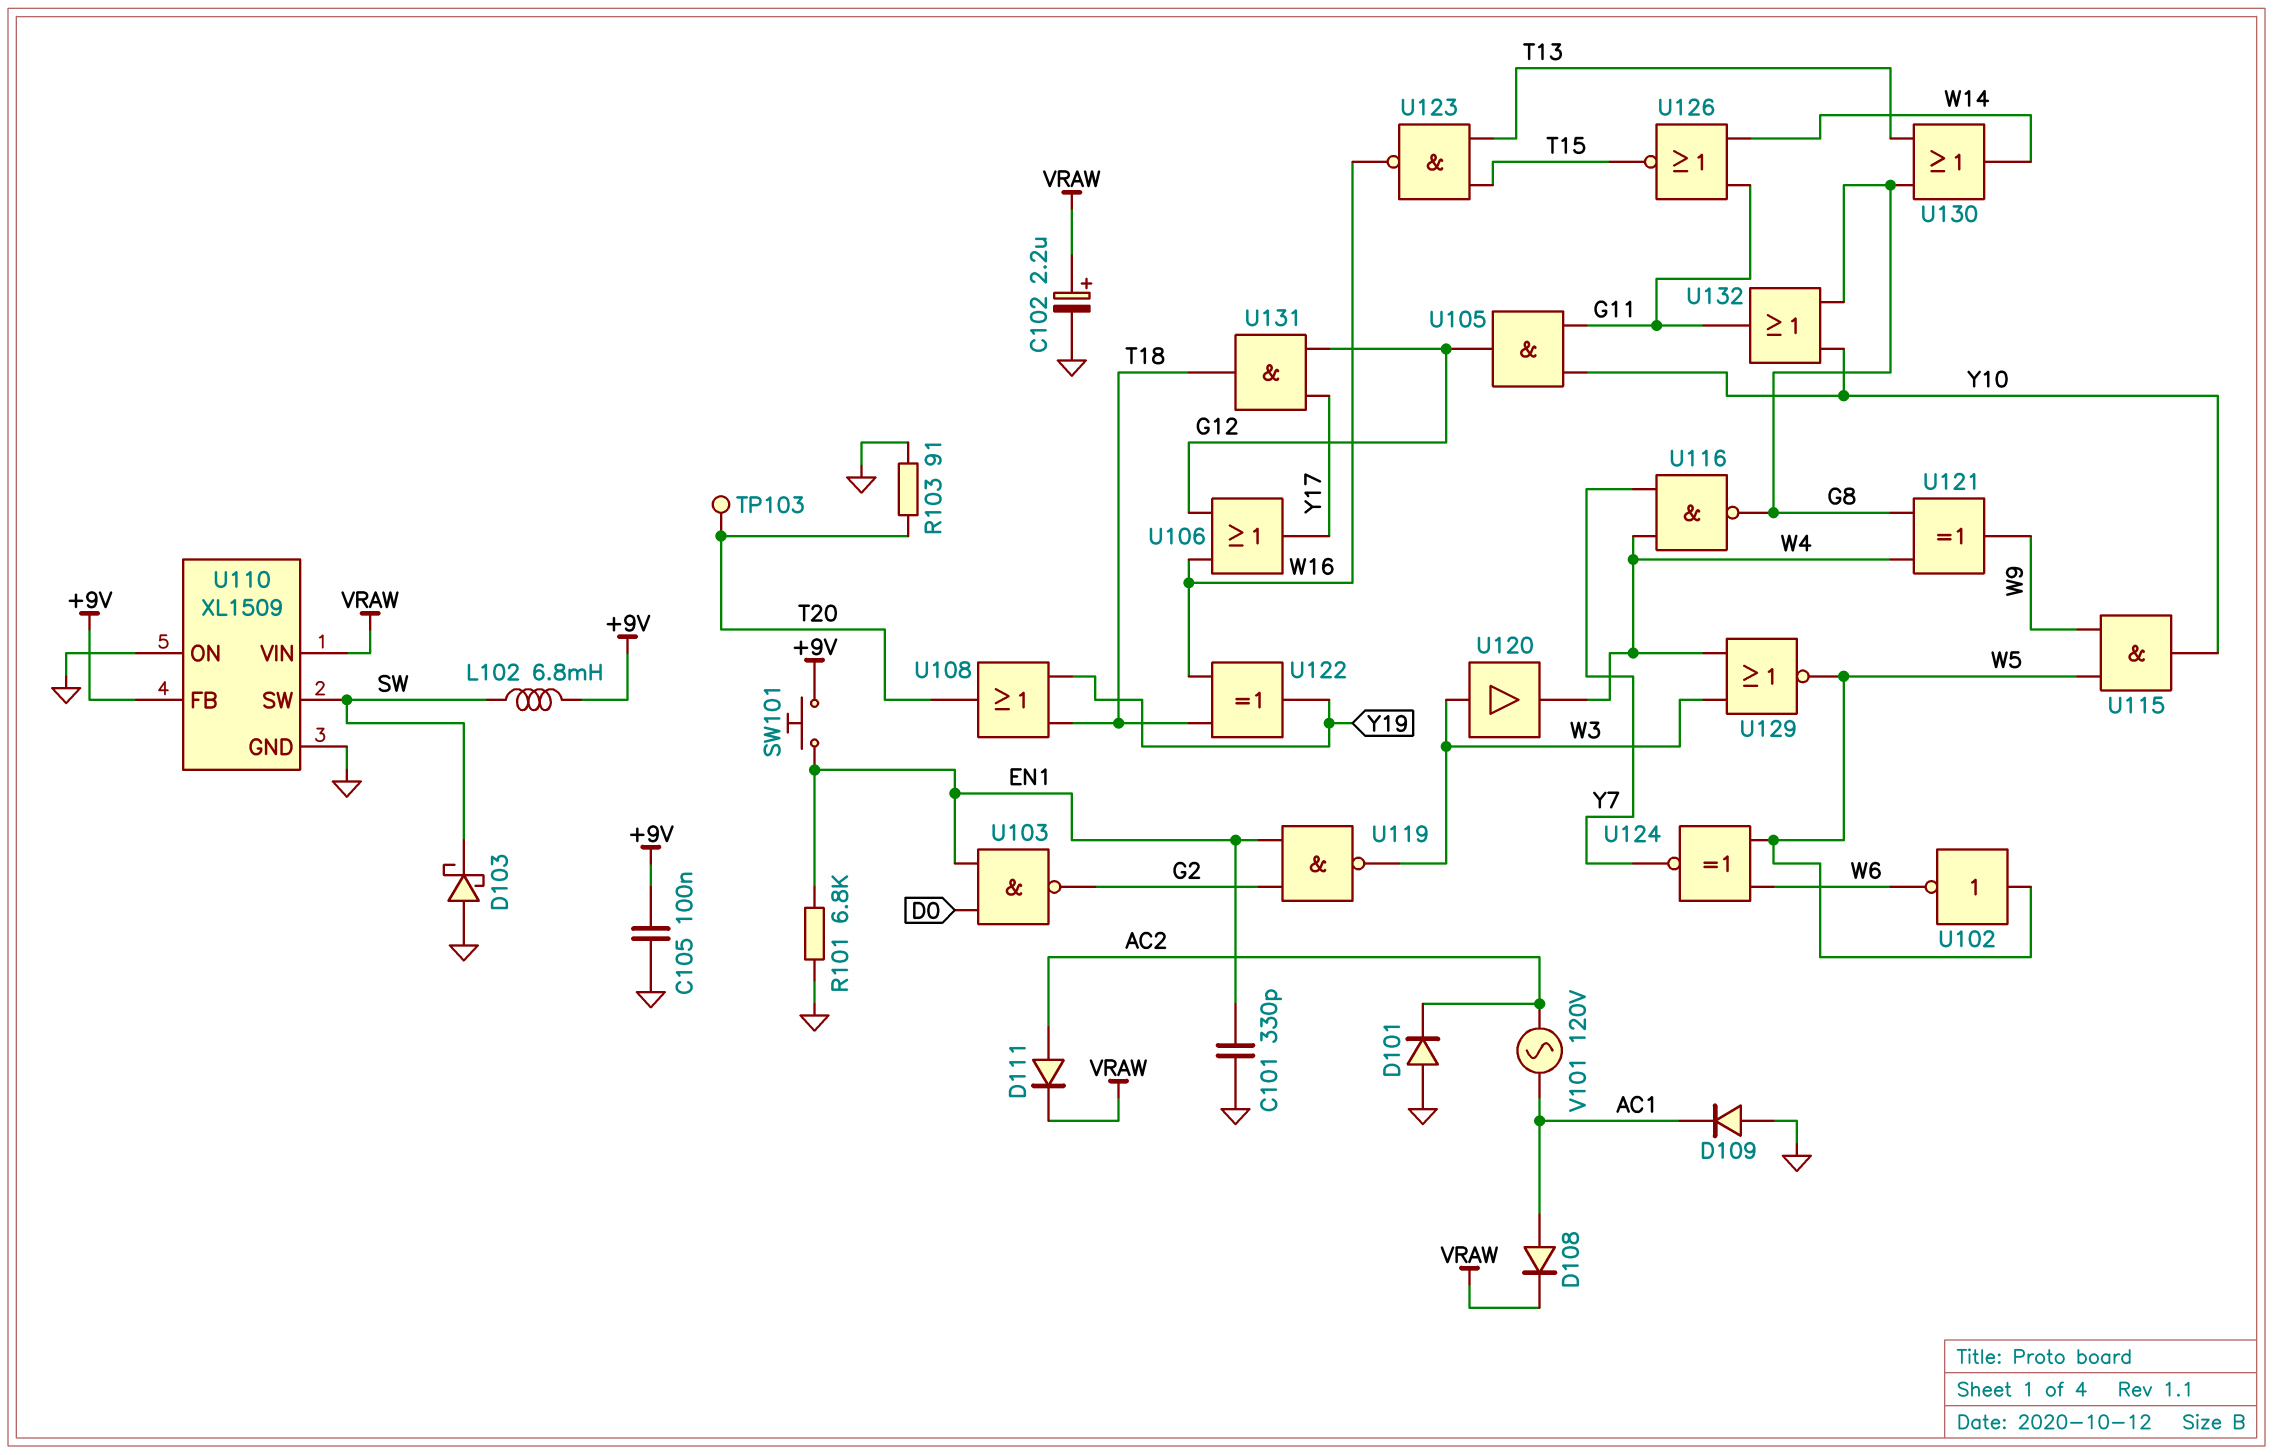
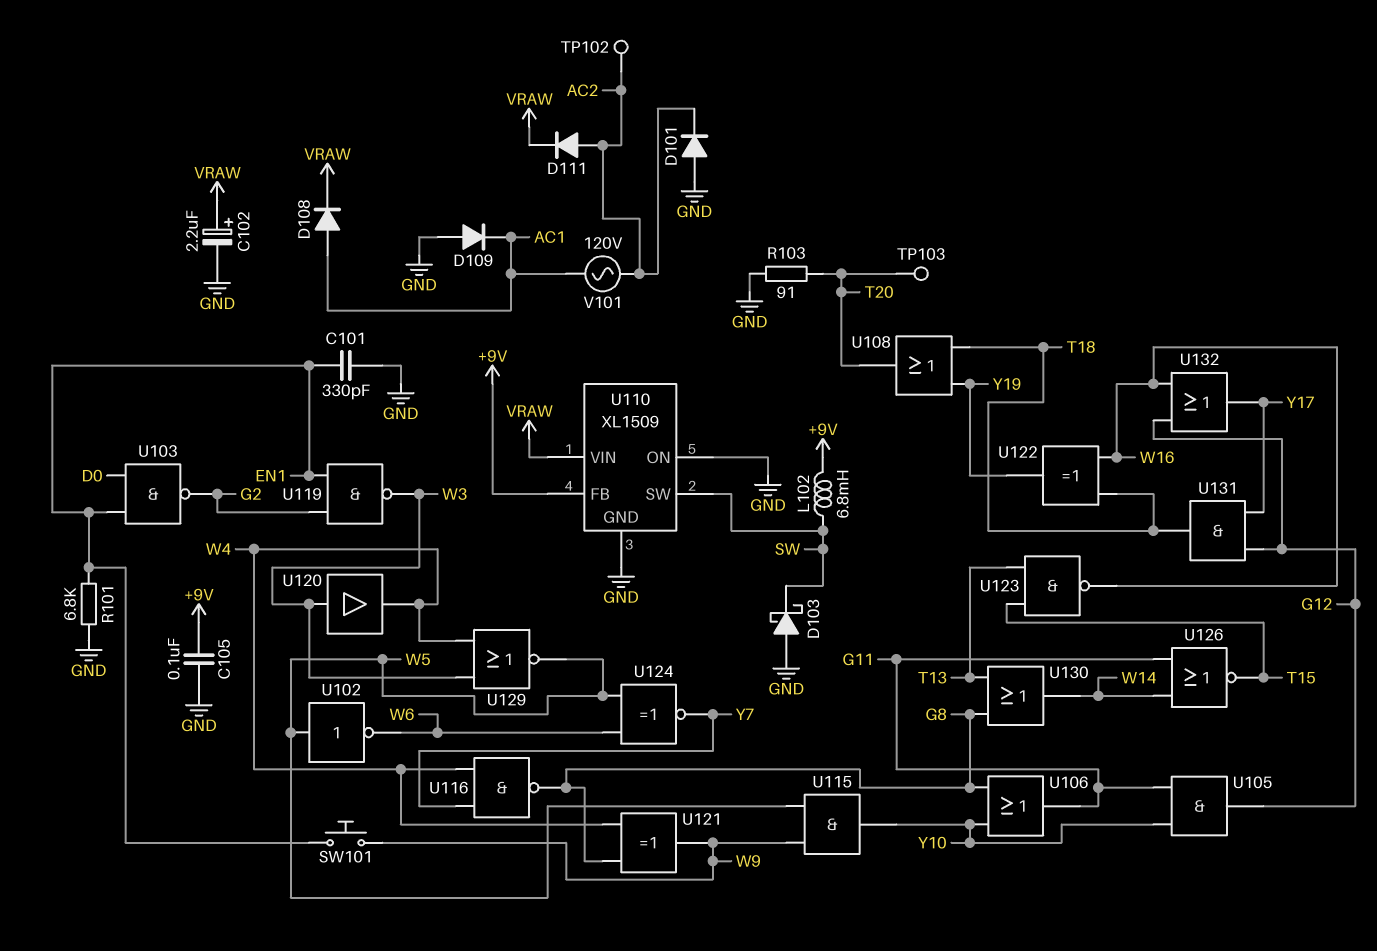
SW101: button (+9V, EN1) -> button (EN1, W9)
TP102: none -> test point (AC2)
U106: OR (in G12, in W16, out Y17) -> OR (in G8, in Y10, out G11)
U132: OR (in G8, in Y10, out G11) -> OR (in G12, in W16, out Y17)

